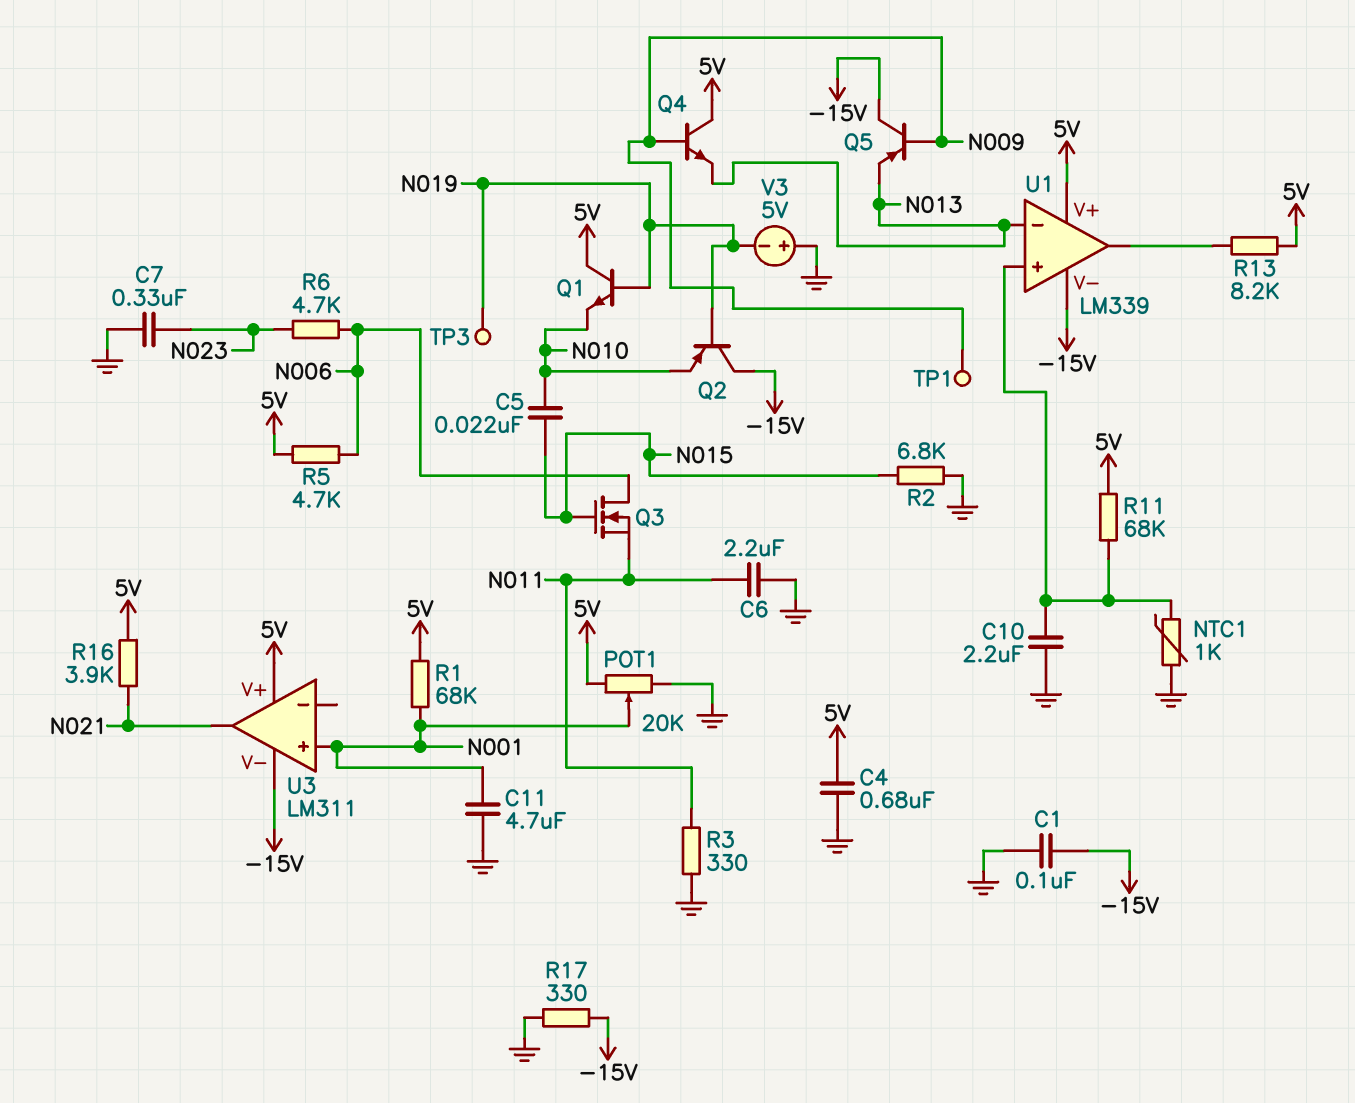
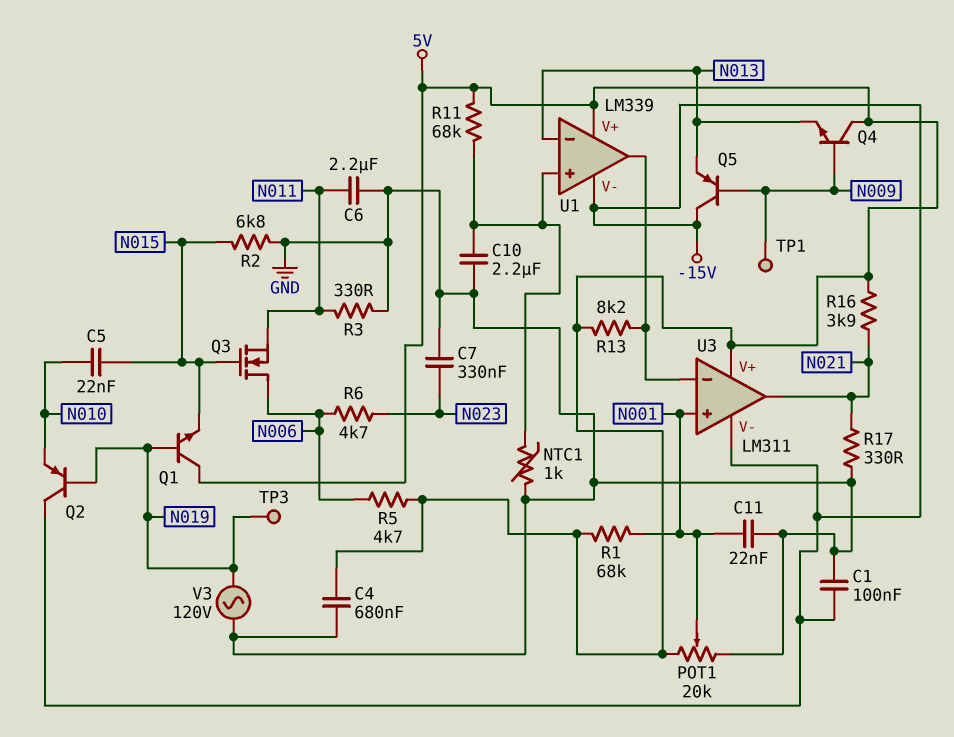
C11: 4.7uF (GND, N001) -> 22nF (GND, N001)
Q1: NPN (B N019, C 5V, E N010) -> NPN (B N019, C 5V, E N015)
R17: 330 (-15V, GND) -> 330 (GND, N021)
U3 pin in-: none -> U1/out
V3: 5V (plus GND, minus N019) -> AC 120V (GND, N019)

